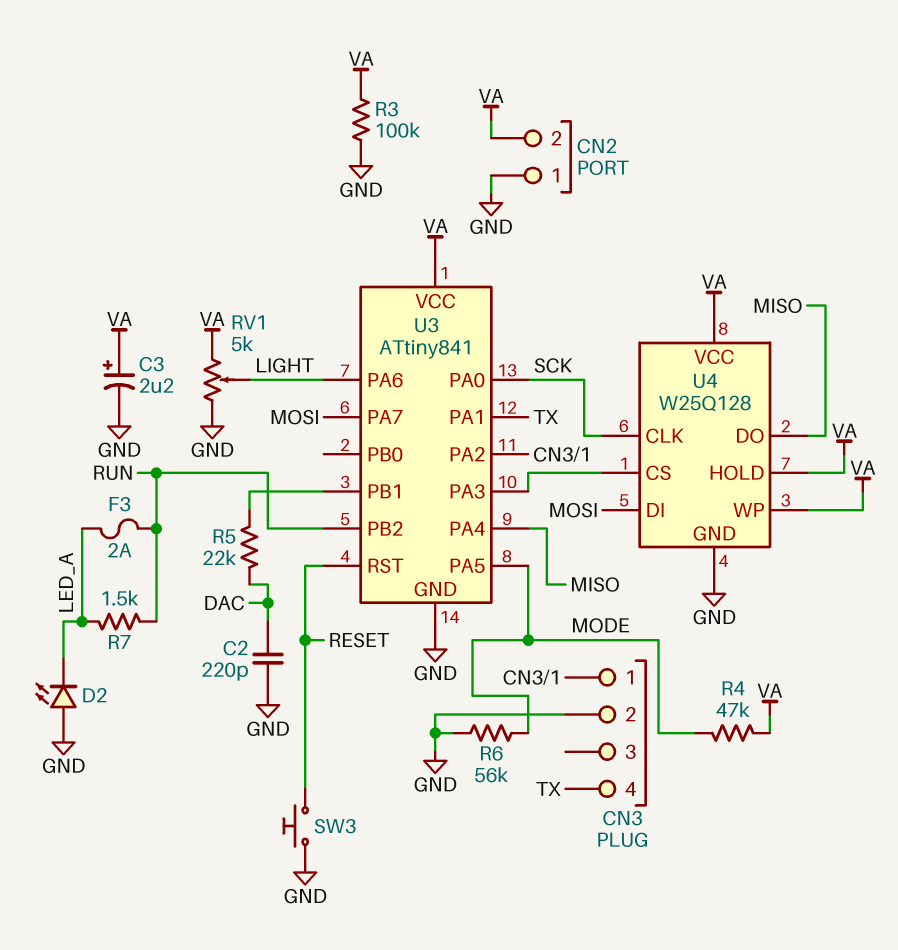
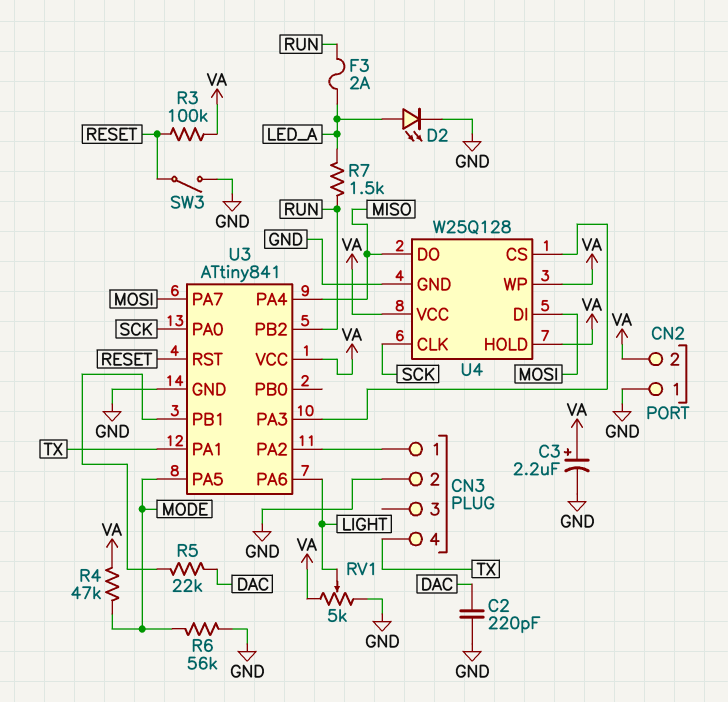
D2: LED (A GND, K LED_A) -> LED (A LED_A, K GND)
R3: 100k (GND, VA) -> 100k (RESET, VA)
SW3: button (GND, RESET) -> switch (GND, RESET)

